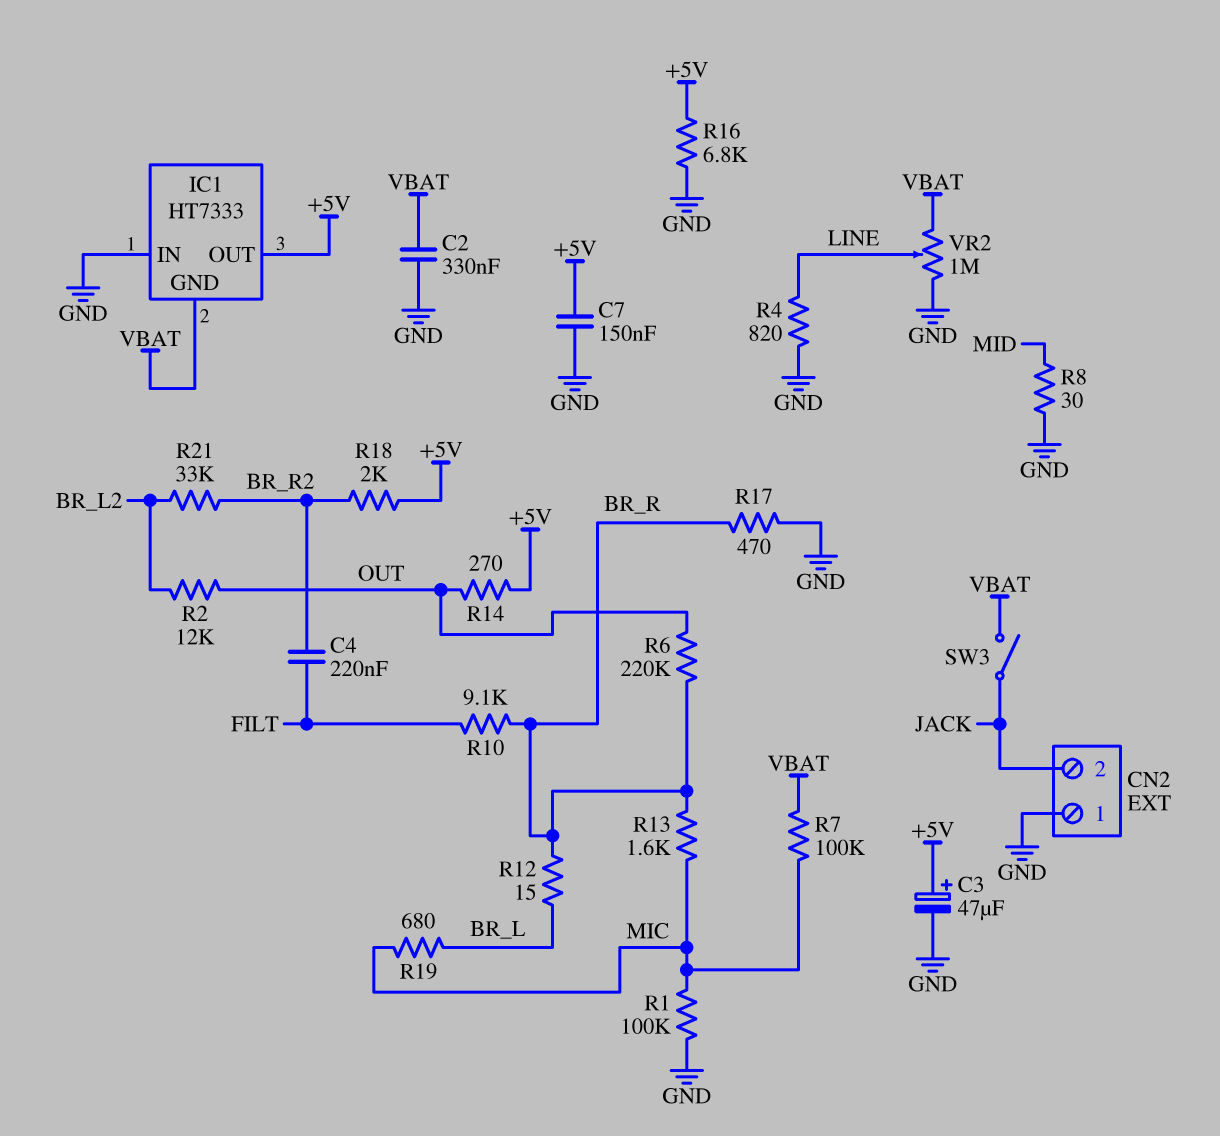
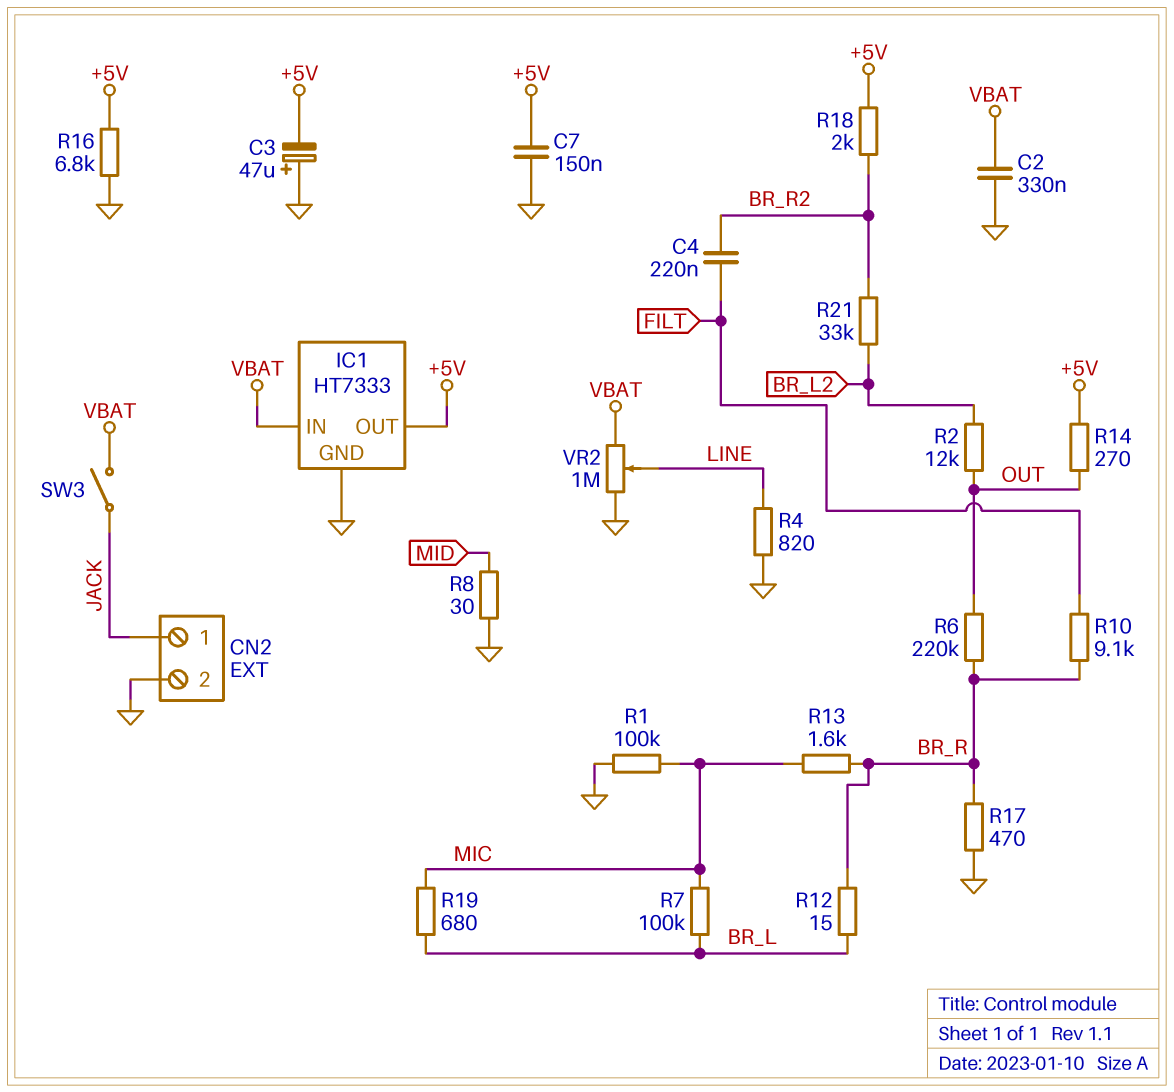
C3: 47uF (plus +5V, minus GND) -> 47uF (plus GND, minus +5V)
CN2 pin 1: GND -> JACK
CN2 pin 2: JACK -> GND
IC1 pin GND: VBAT -> GND
IC1 pin IN: GND -> VBAT
R7: 100k (MIC, VBAT) -> 100k (BR_L, MIC)

